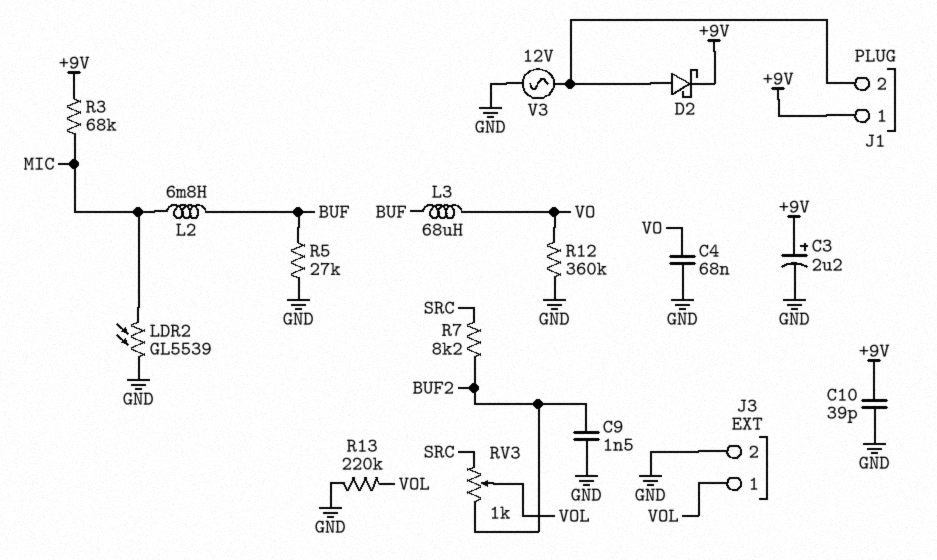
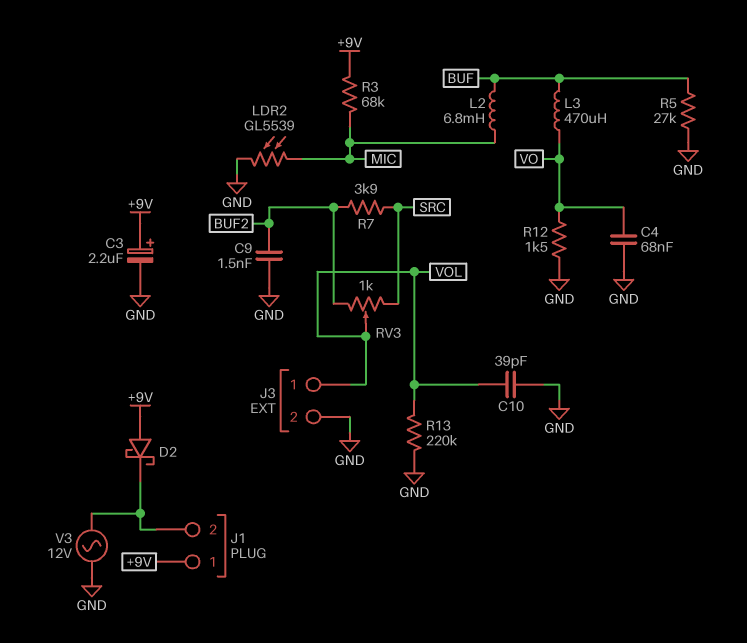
C10: 39pF (+9V, GND) -> 39pF (GND, VOL)
D2: schottky (A J1/2, K +9V) -> schottky (A +9V, K J1/2)
L3: 68uH (BUF, VO) -> 470uH (BUF, VO)
R7: 8.2k (BUF2, SRC) -> 3.9k (BUF2, SRC)
R12: 360k (GND, VO) -> 1.5k (GND, VO)

